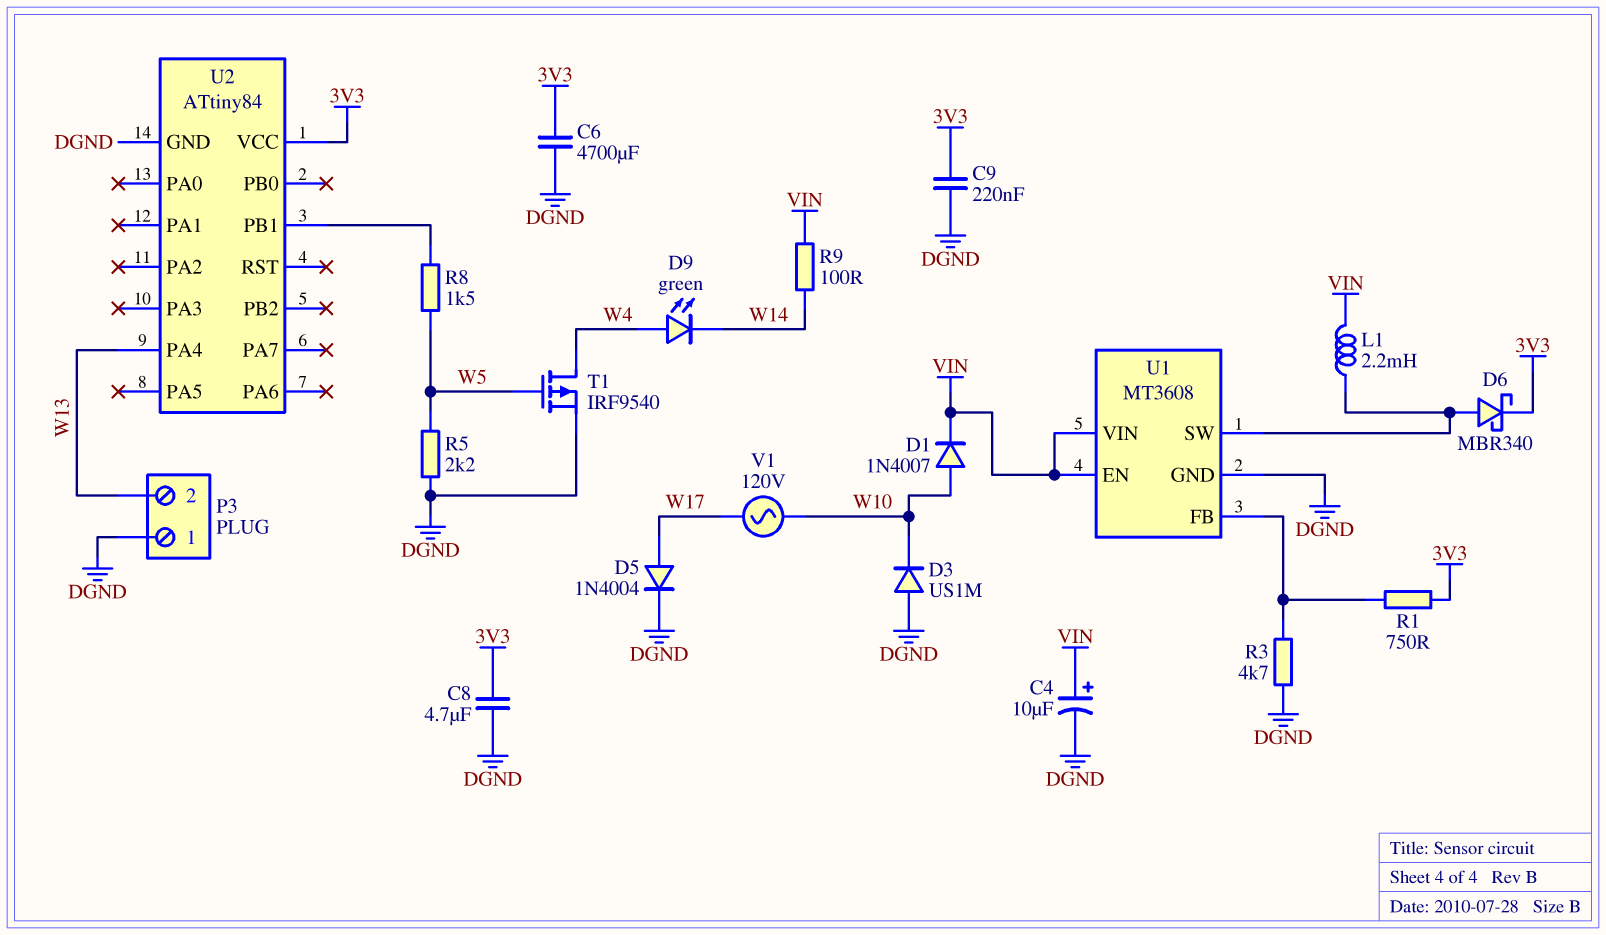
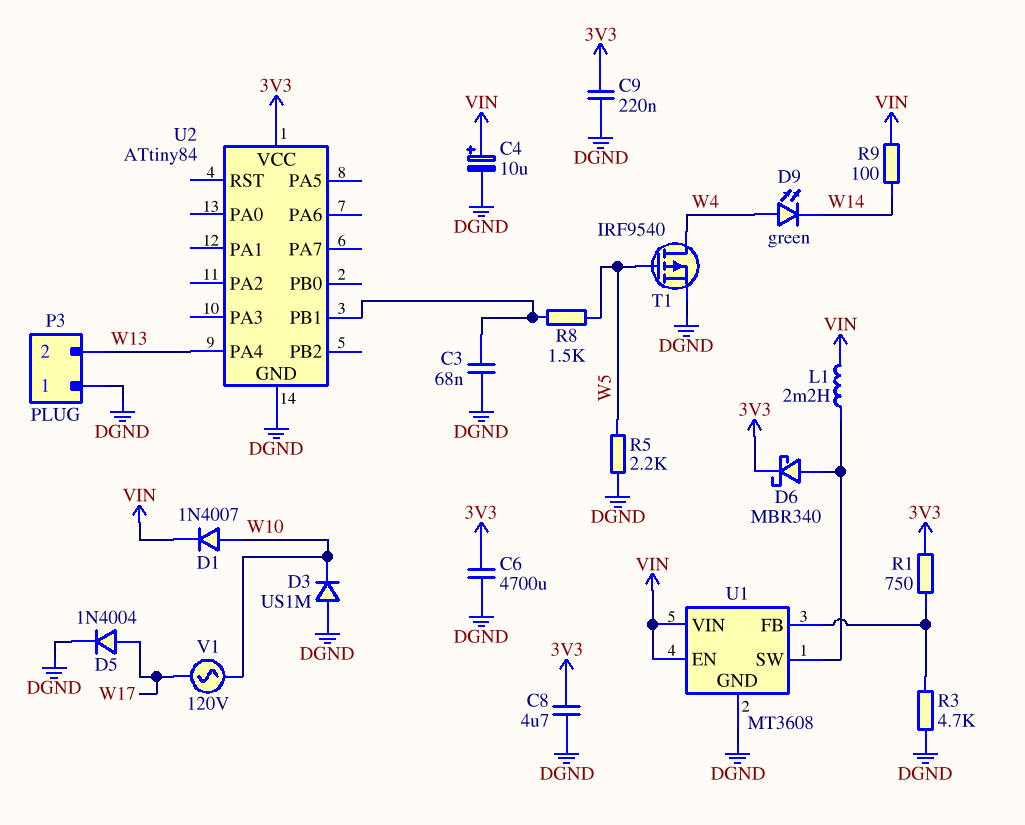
C3: none -> 68nF (DGND, U2/PB1)

